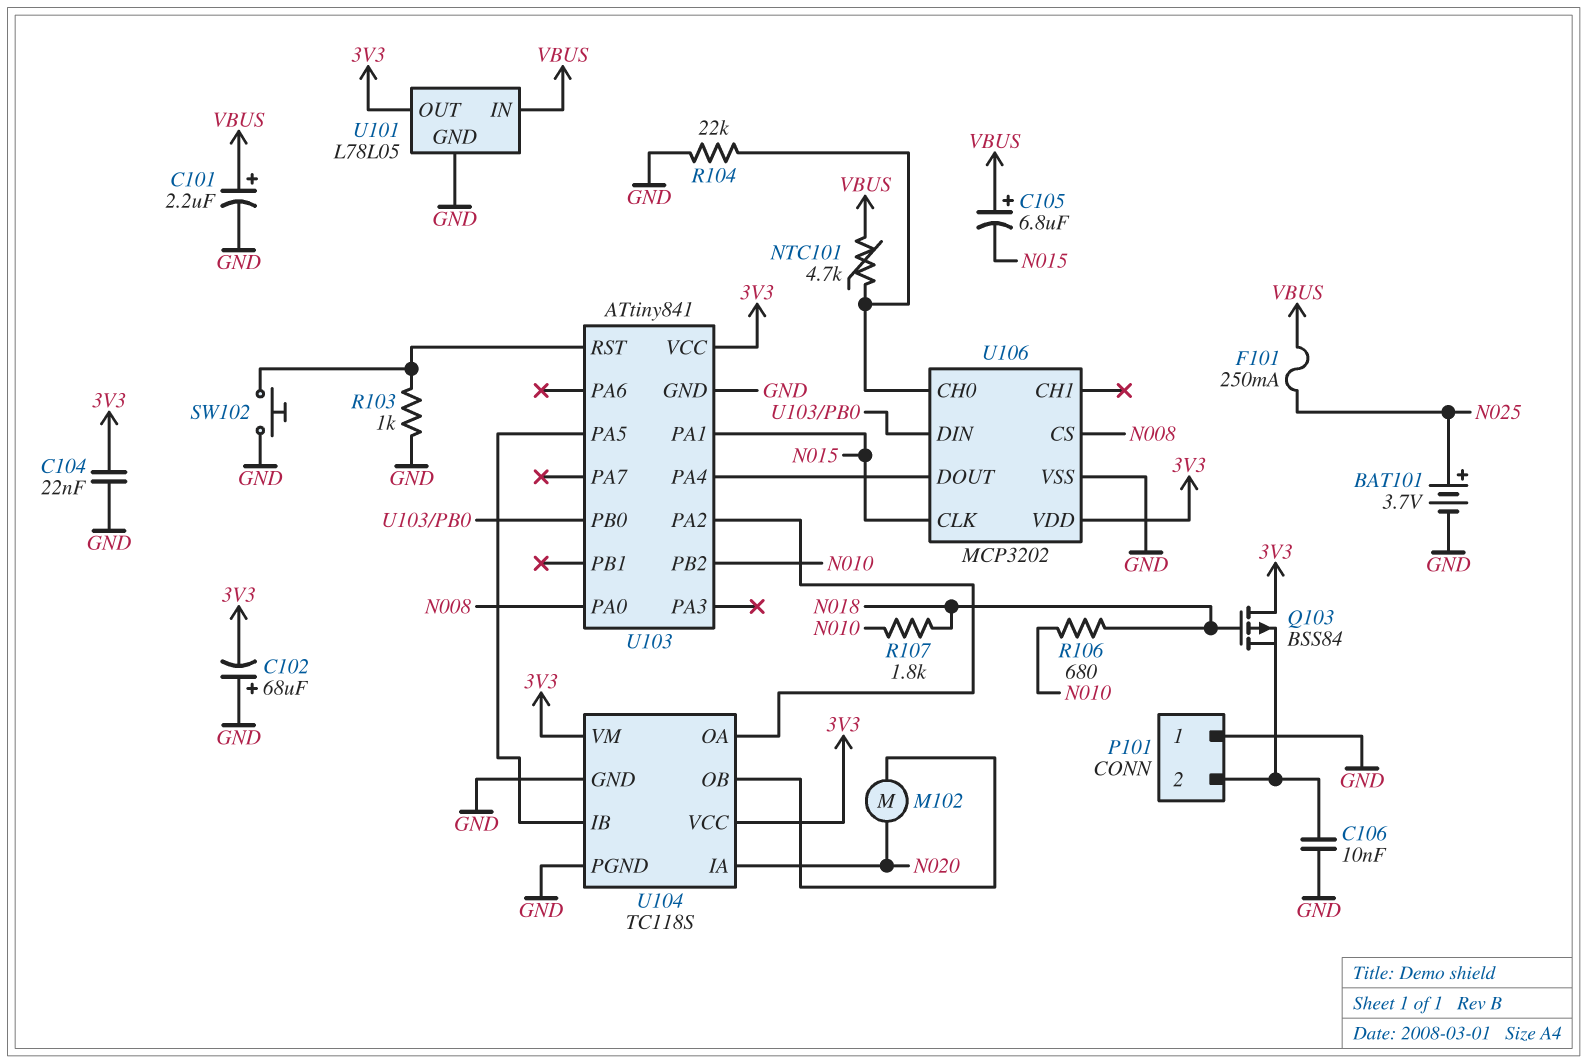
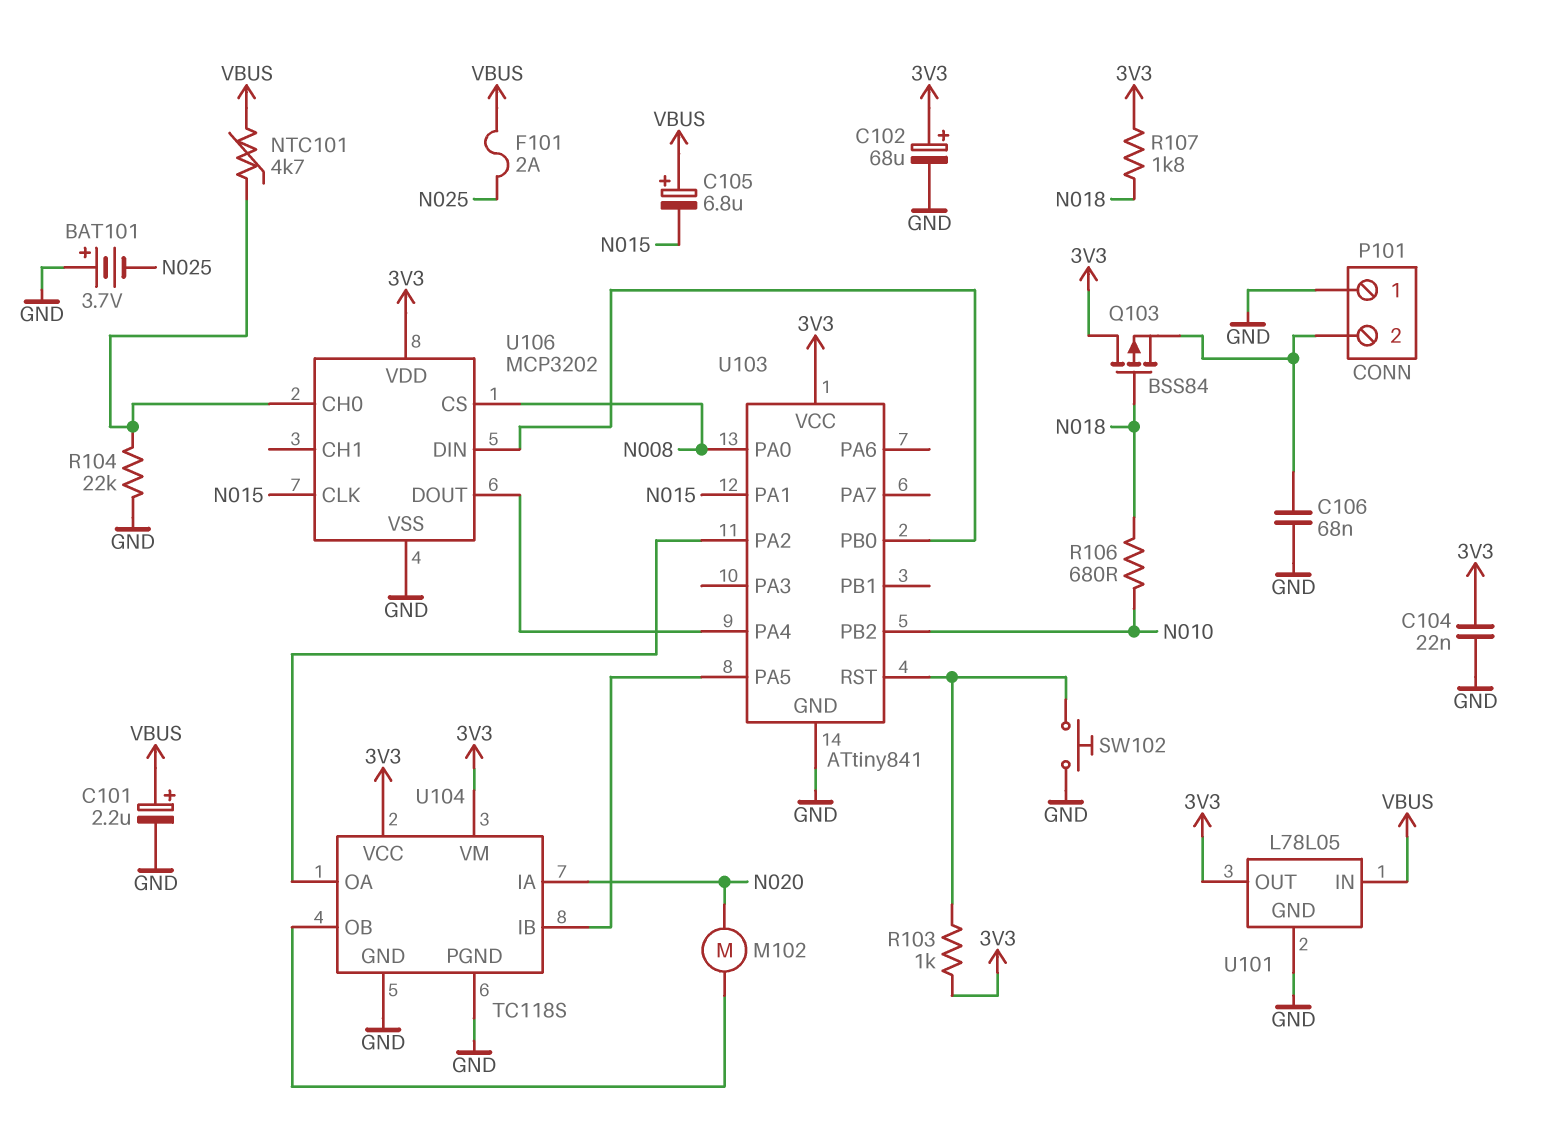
BAT101: 3.7V (plus N025, minus GND) -> 3.7V (plus GND, minus N025)
C102: 68uF (plus GND, minus 3V3) -> 68uF (plus 3V3, minus GND)
C106: 10nF (GND, P101/2) -> 68nF (GND, P101/2)
F101: 250mA (N025, VBUS) -> 2A (N025, VBUS)
R103: 1k (GND, U103/RST) -> 1k (3V3, U103/RST)
R107: 1.8k (N010, N018) -> 1.8k (3V3, N018)

